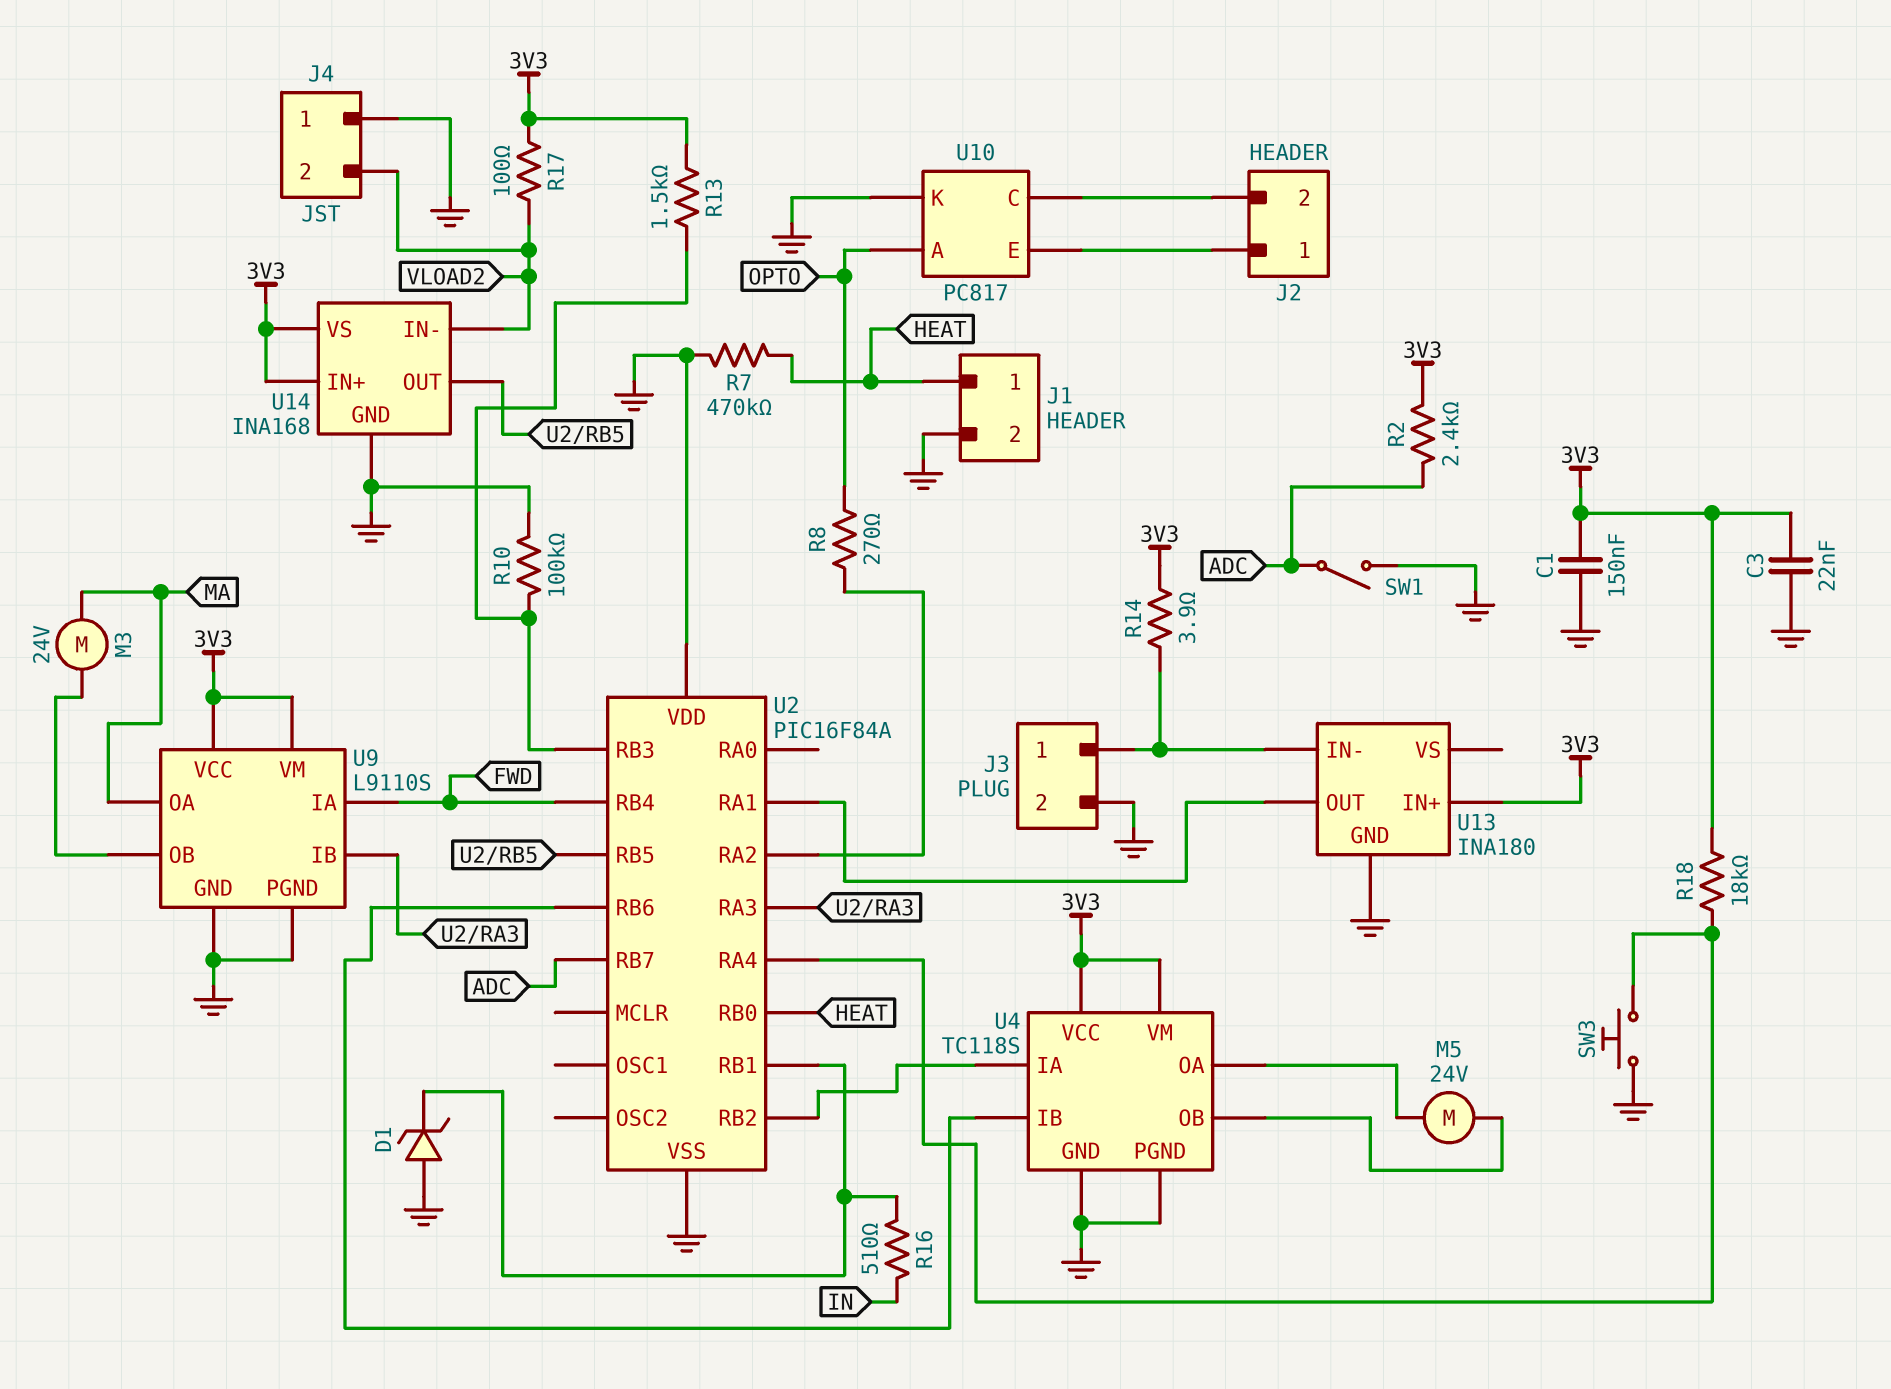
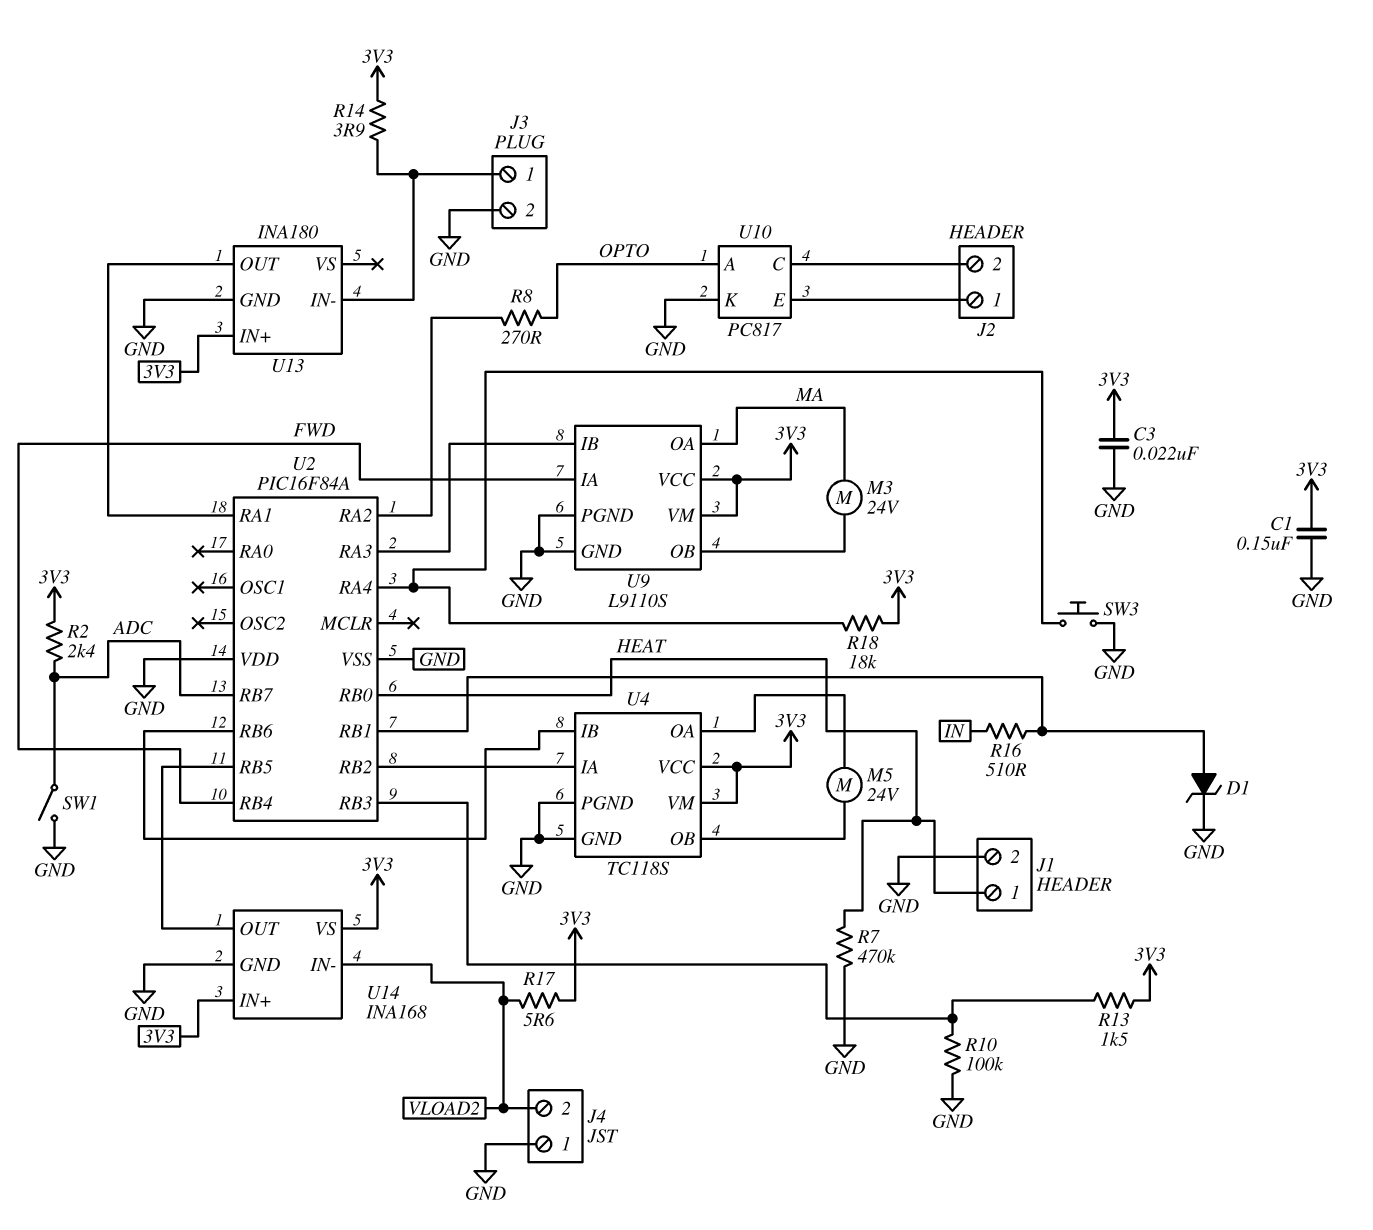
D1: zener (A GND, K U2/RB1) -> zener (A U2/RB1, K GND)
R17: 100 (3V3, VLOAD2) -> 5.6 (3V3, VLOAD2)

